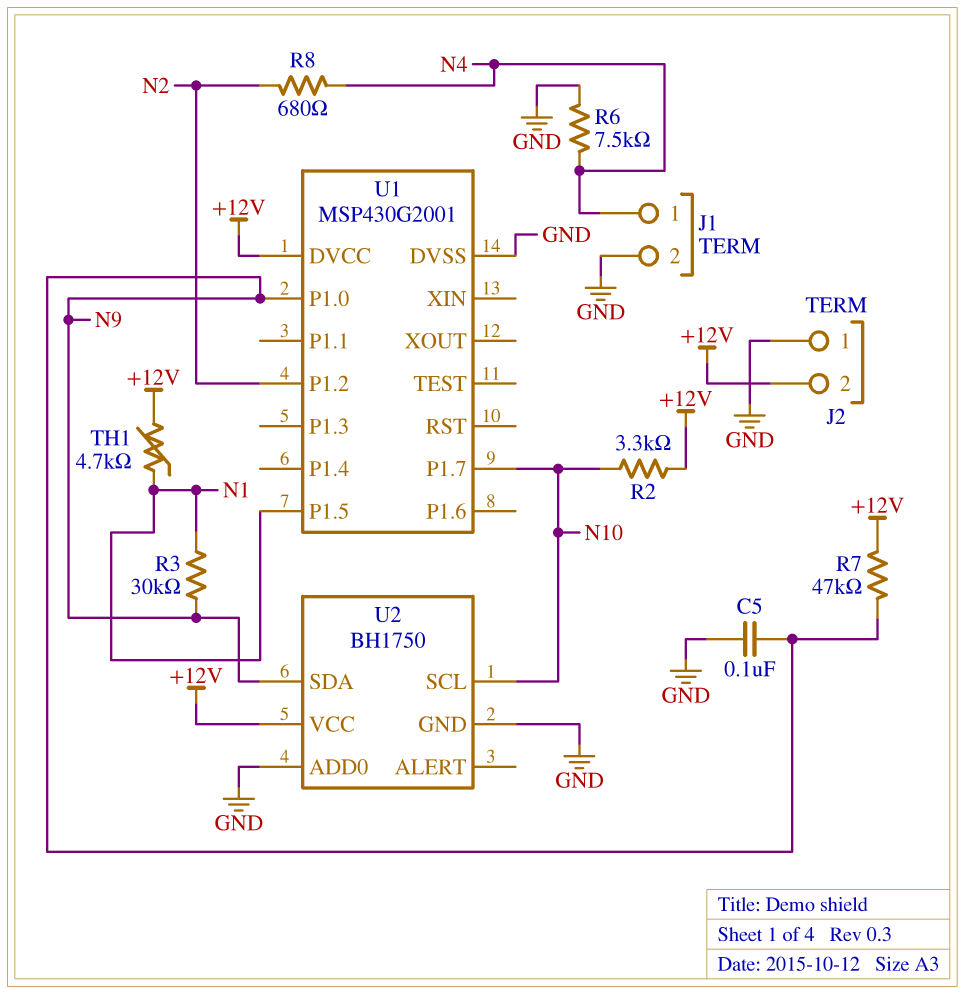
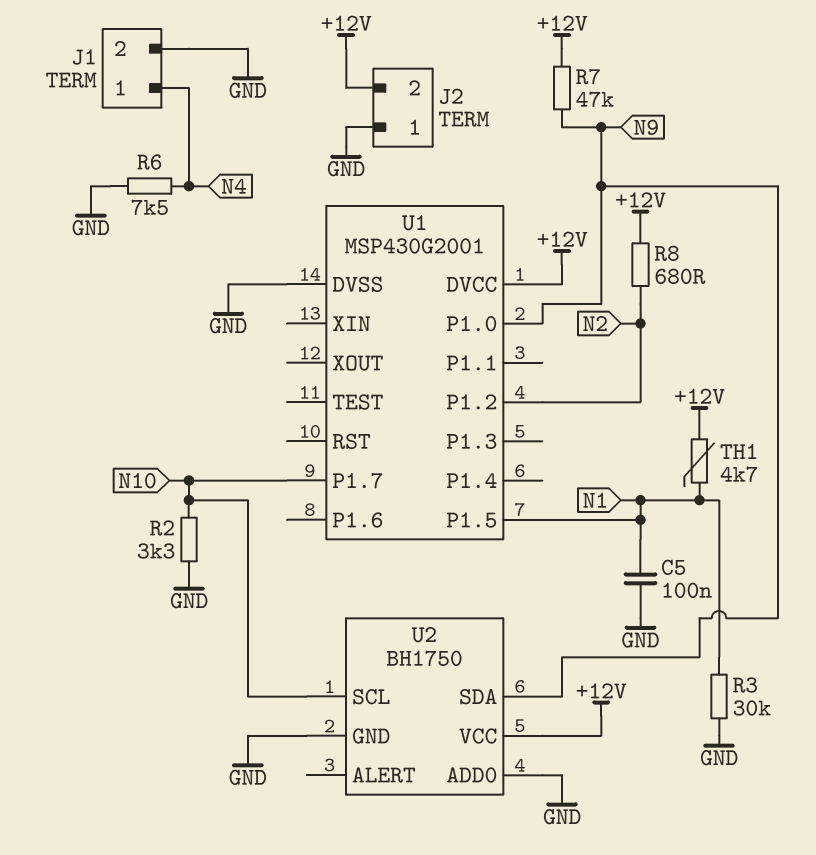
C5: 100nF (GND, N9) -> 100nF (GND, N1)
R2: 3.3k (+12V, N10) -> 3.3k (GND, N10)
R3: 30k (N1, N9) -> 30k (GND, N1)
R8: 680 (N2, N4) -> 680 (+12V, N2)

